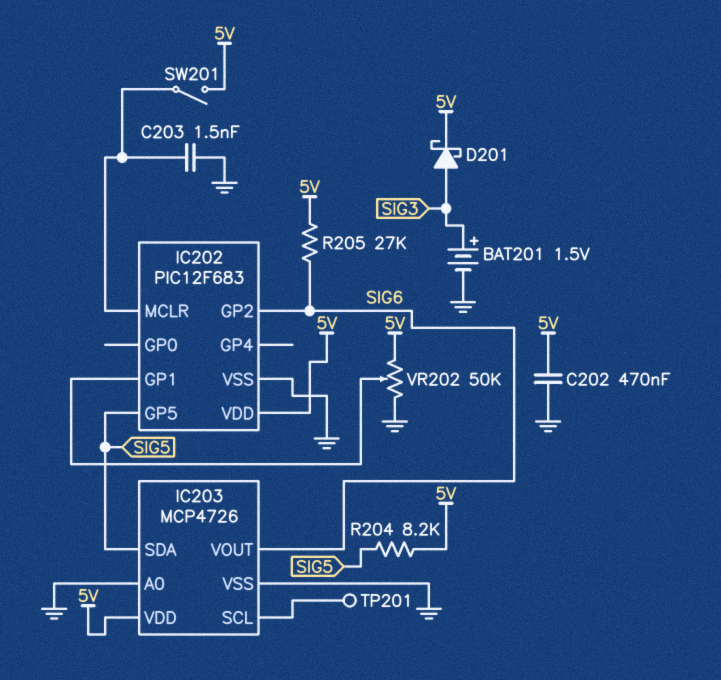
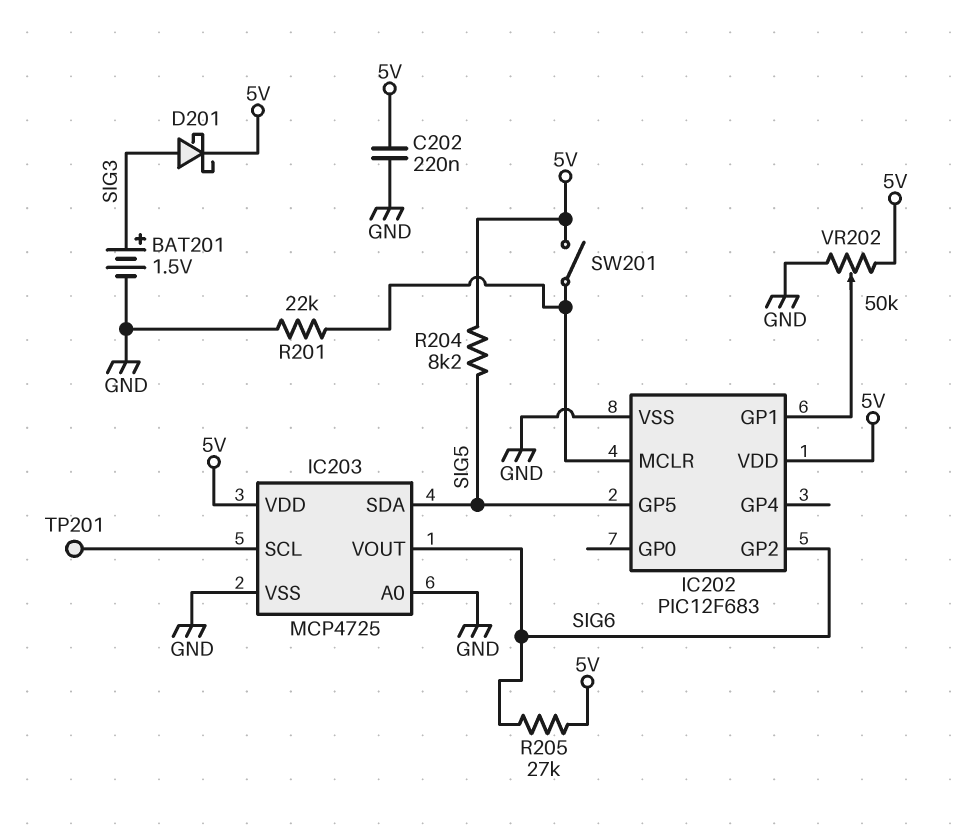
C202: 470nF (5V, GND) -> 220nF (5V, GND)
C203: 1.5nF (GND, IC202/MCLR) -> none
IC203: MCP4726 -> MCP4725
R201: none -> 22k (GND, IC202/MCLR)

